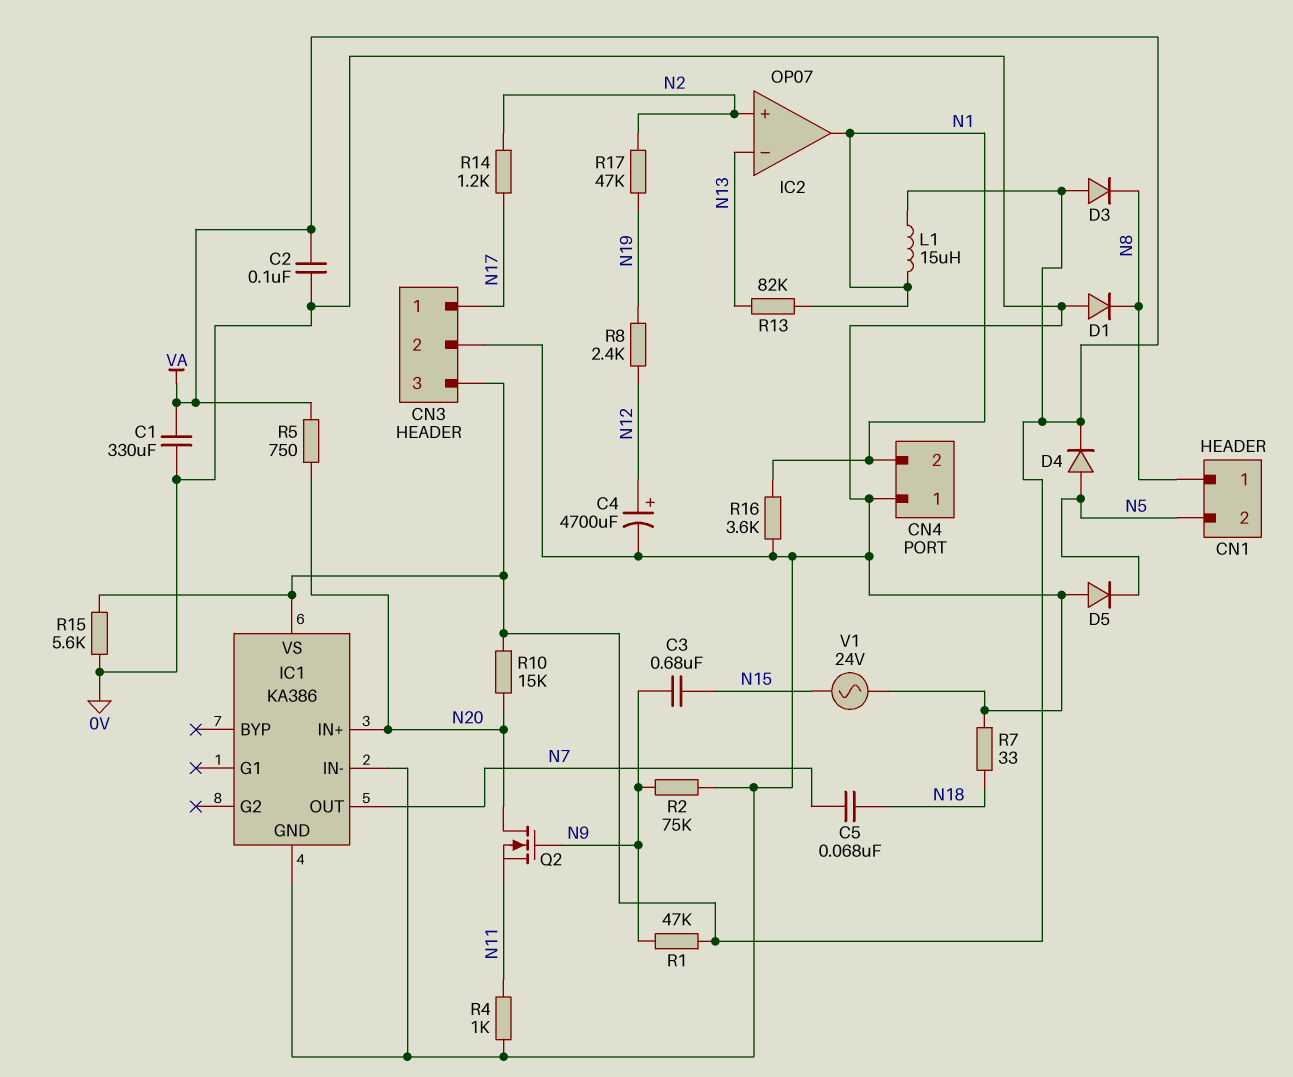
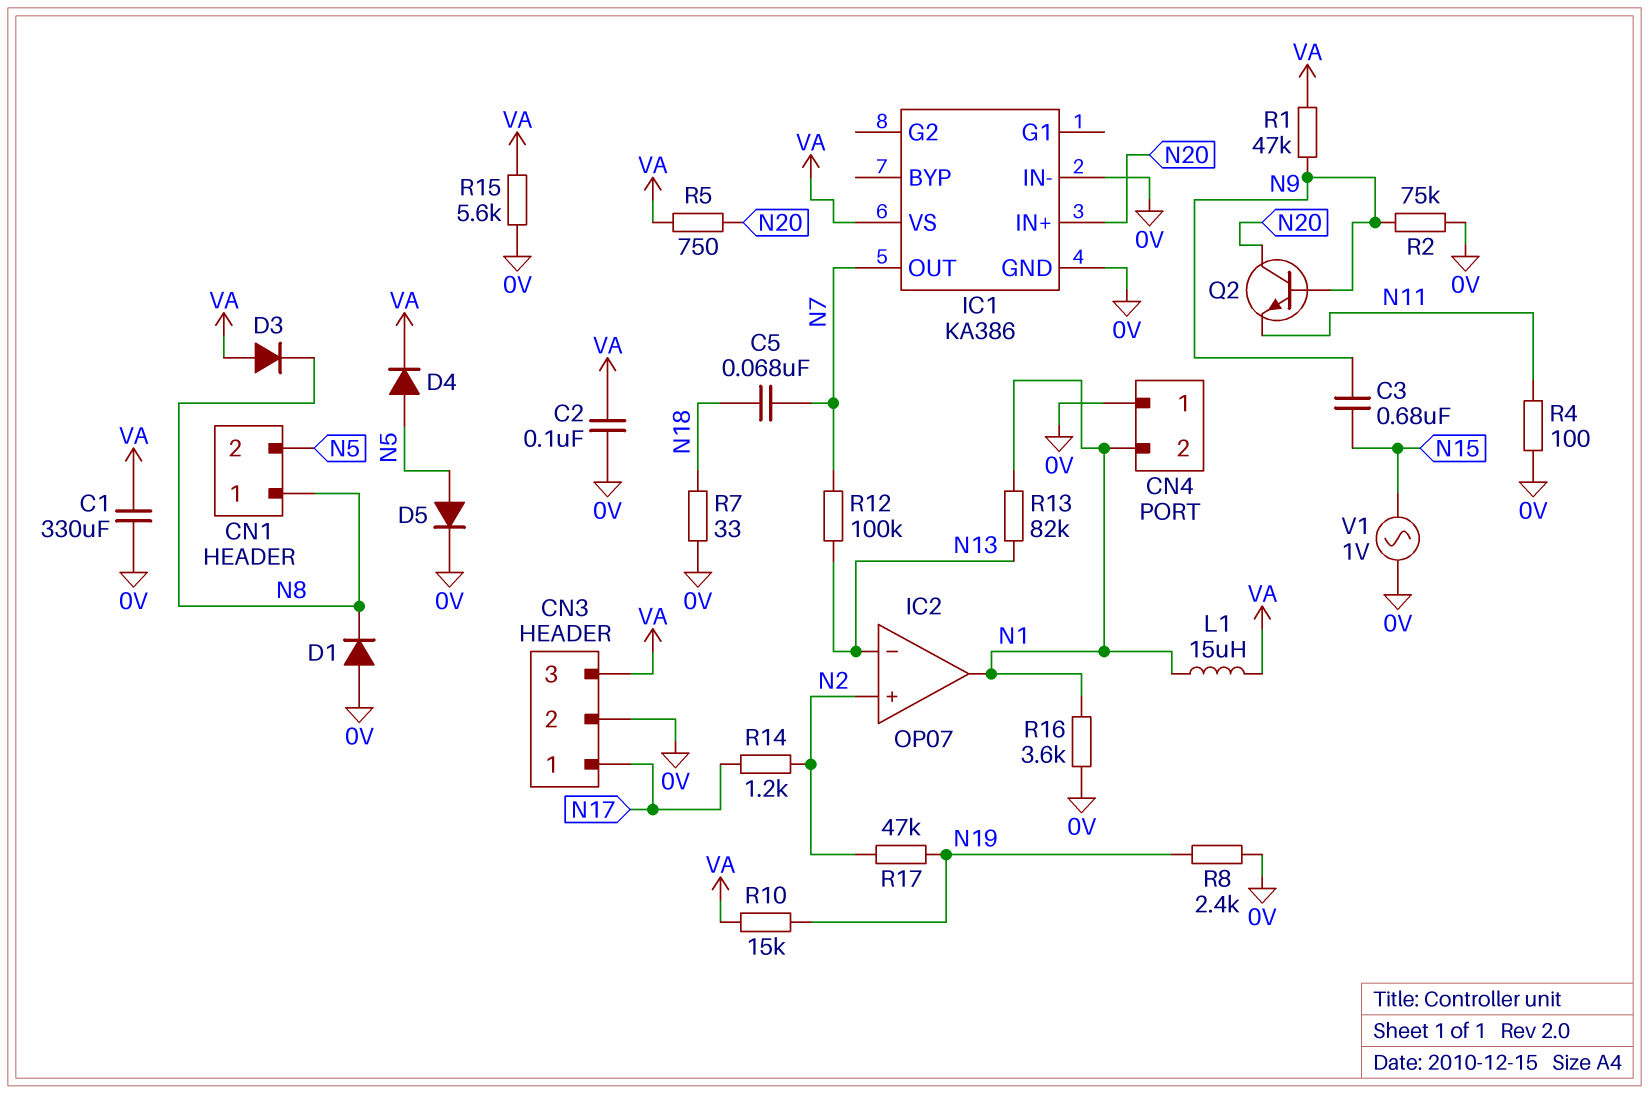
C4: 4700uF (plus N12, minus 0V) -> none
D5: diode (A 0V, K N5) -> diode (A N5, K 0V)
Q2: NMOS (G N9, D N20, S N11) -> NPN (B N9, C N20, E N11)
R4: 1k (0V, N11) -> 100 (0V, N11)
R8: 2.4k (N12, N19) -> 2.4k (0V, N19)
R10: 15k (N20, VA) -> 15k (N19, VA)
R12: none -> 100k (N7, N13)
V1: AC 24V (0V, N15) -> AC 1V (0V, N15)

